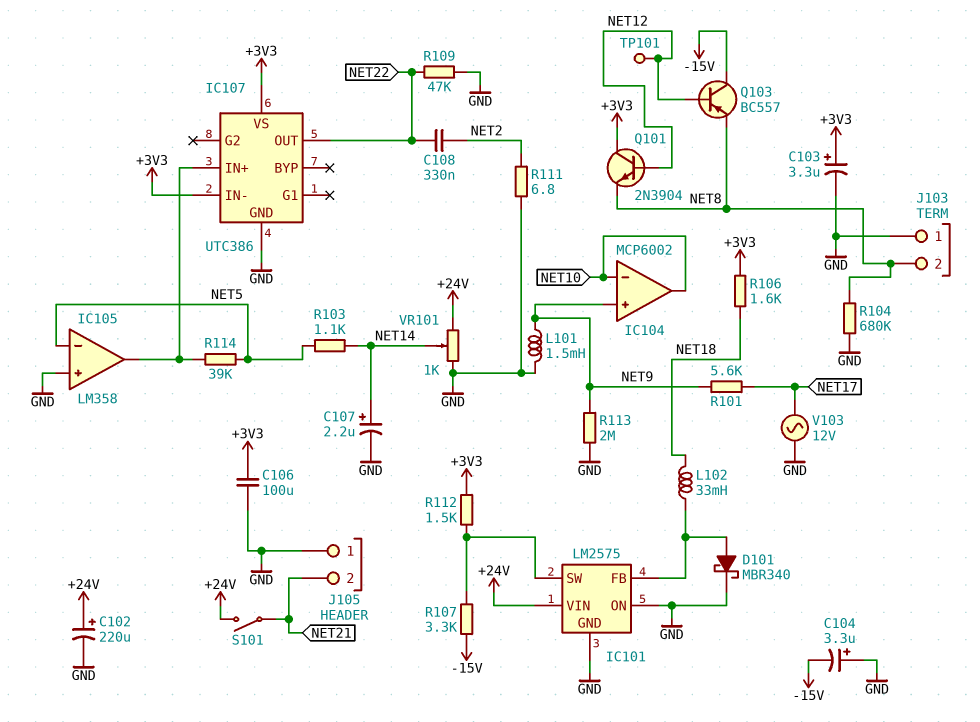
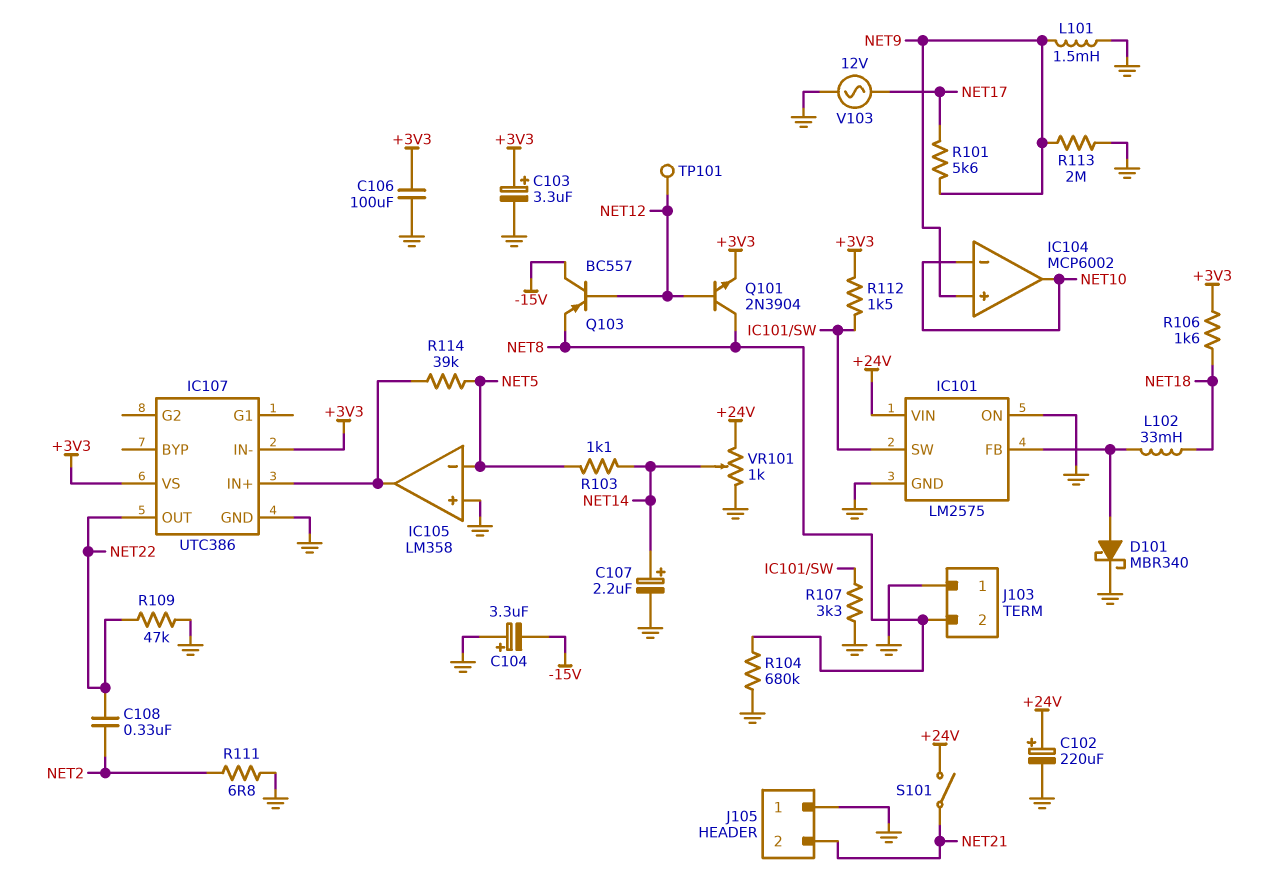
Q101: NPN 2N3904 (B NET12, C +3V3, E NET8) -> NPN 2N3904 (B NET12, C NET8, E +3V3)
R107: 3.3k (-15V, IC101/SW) -> 3.3k (GND, IC101/SW)

